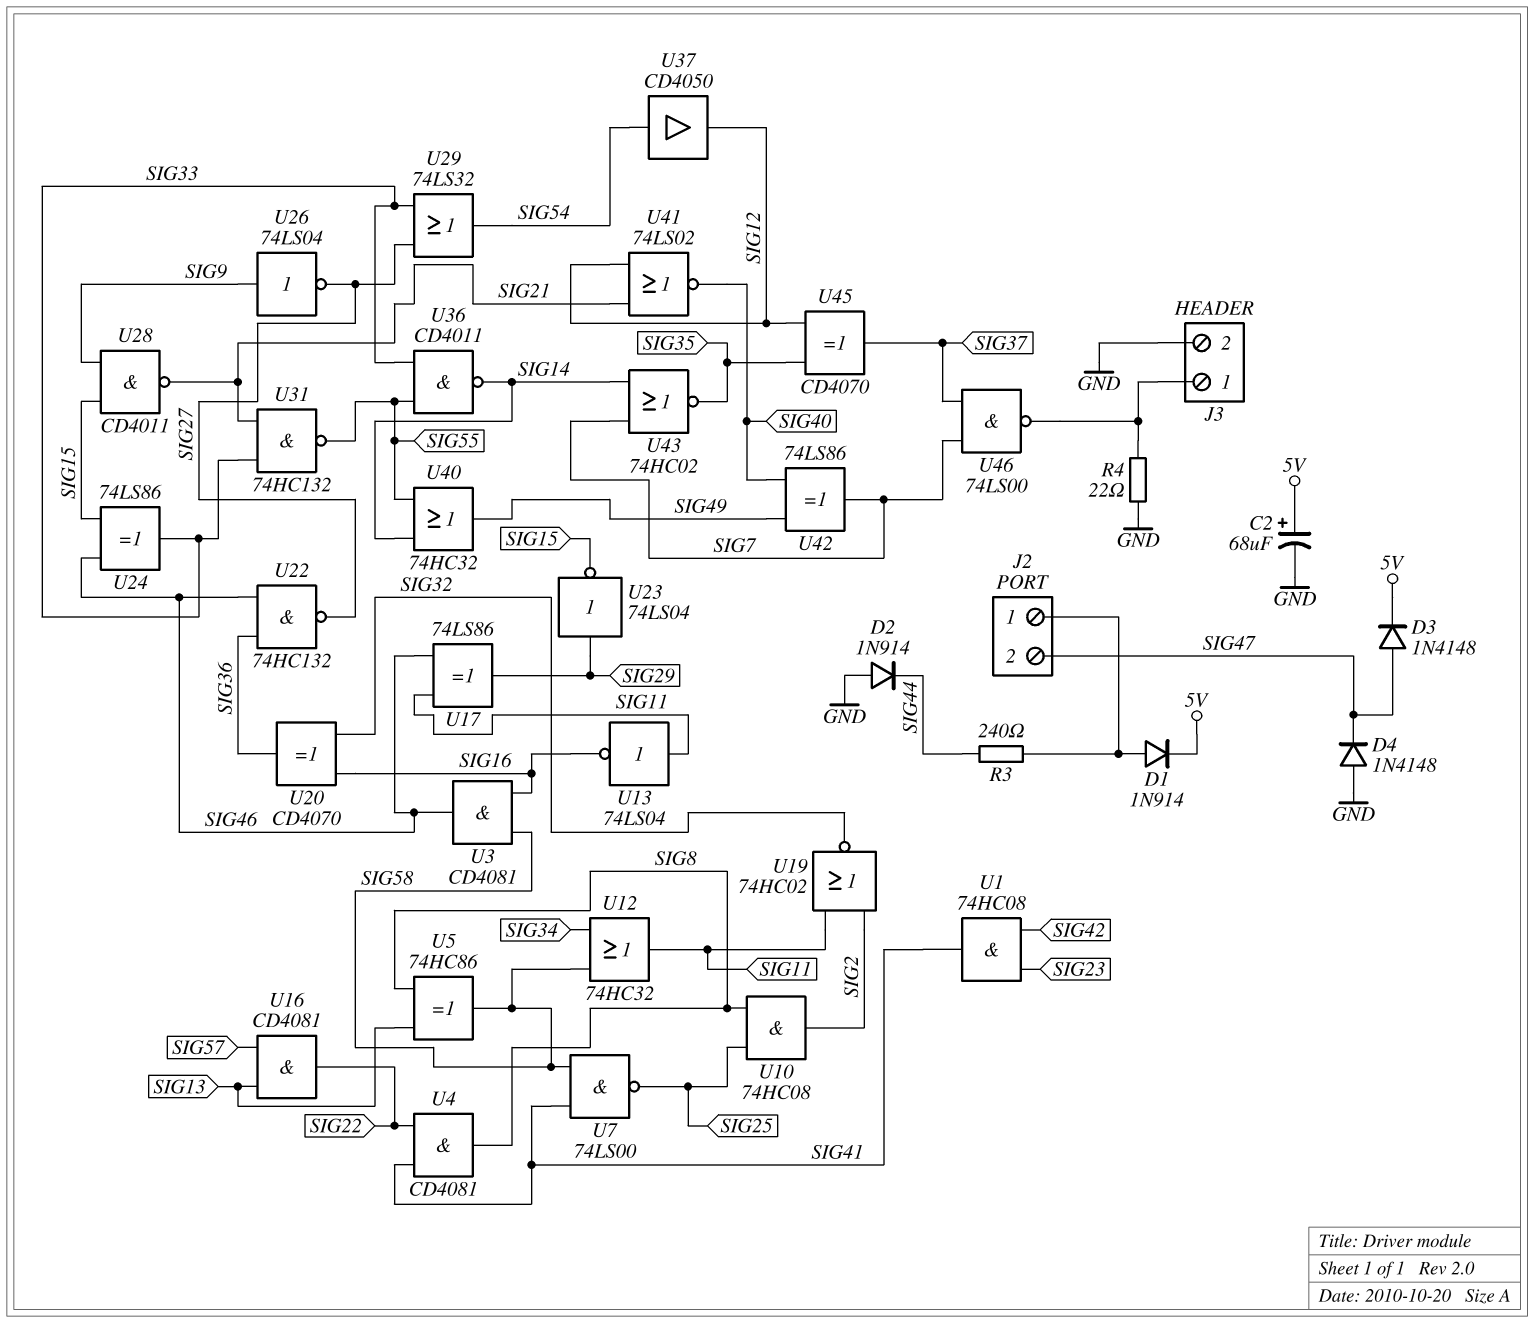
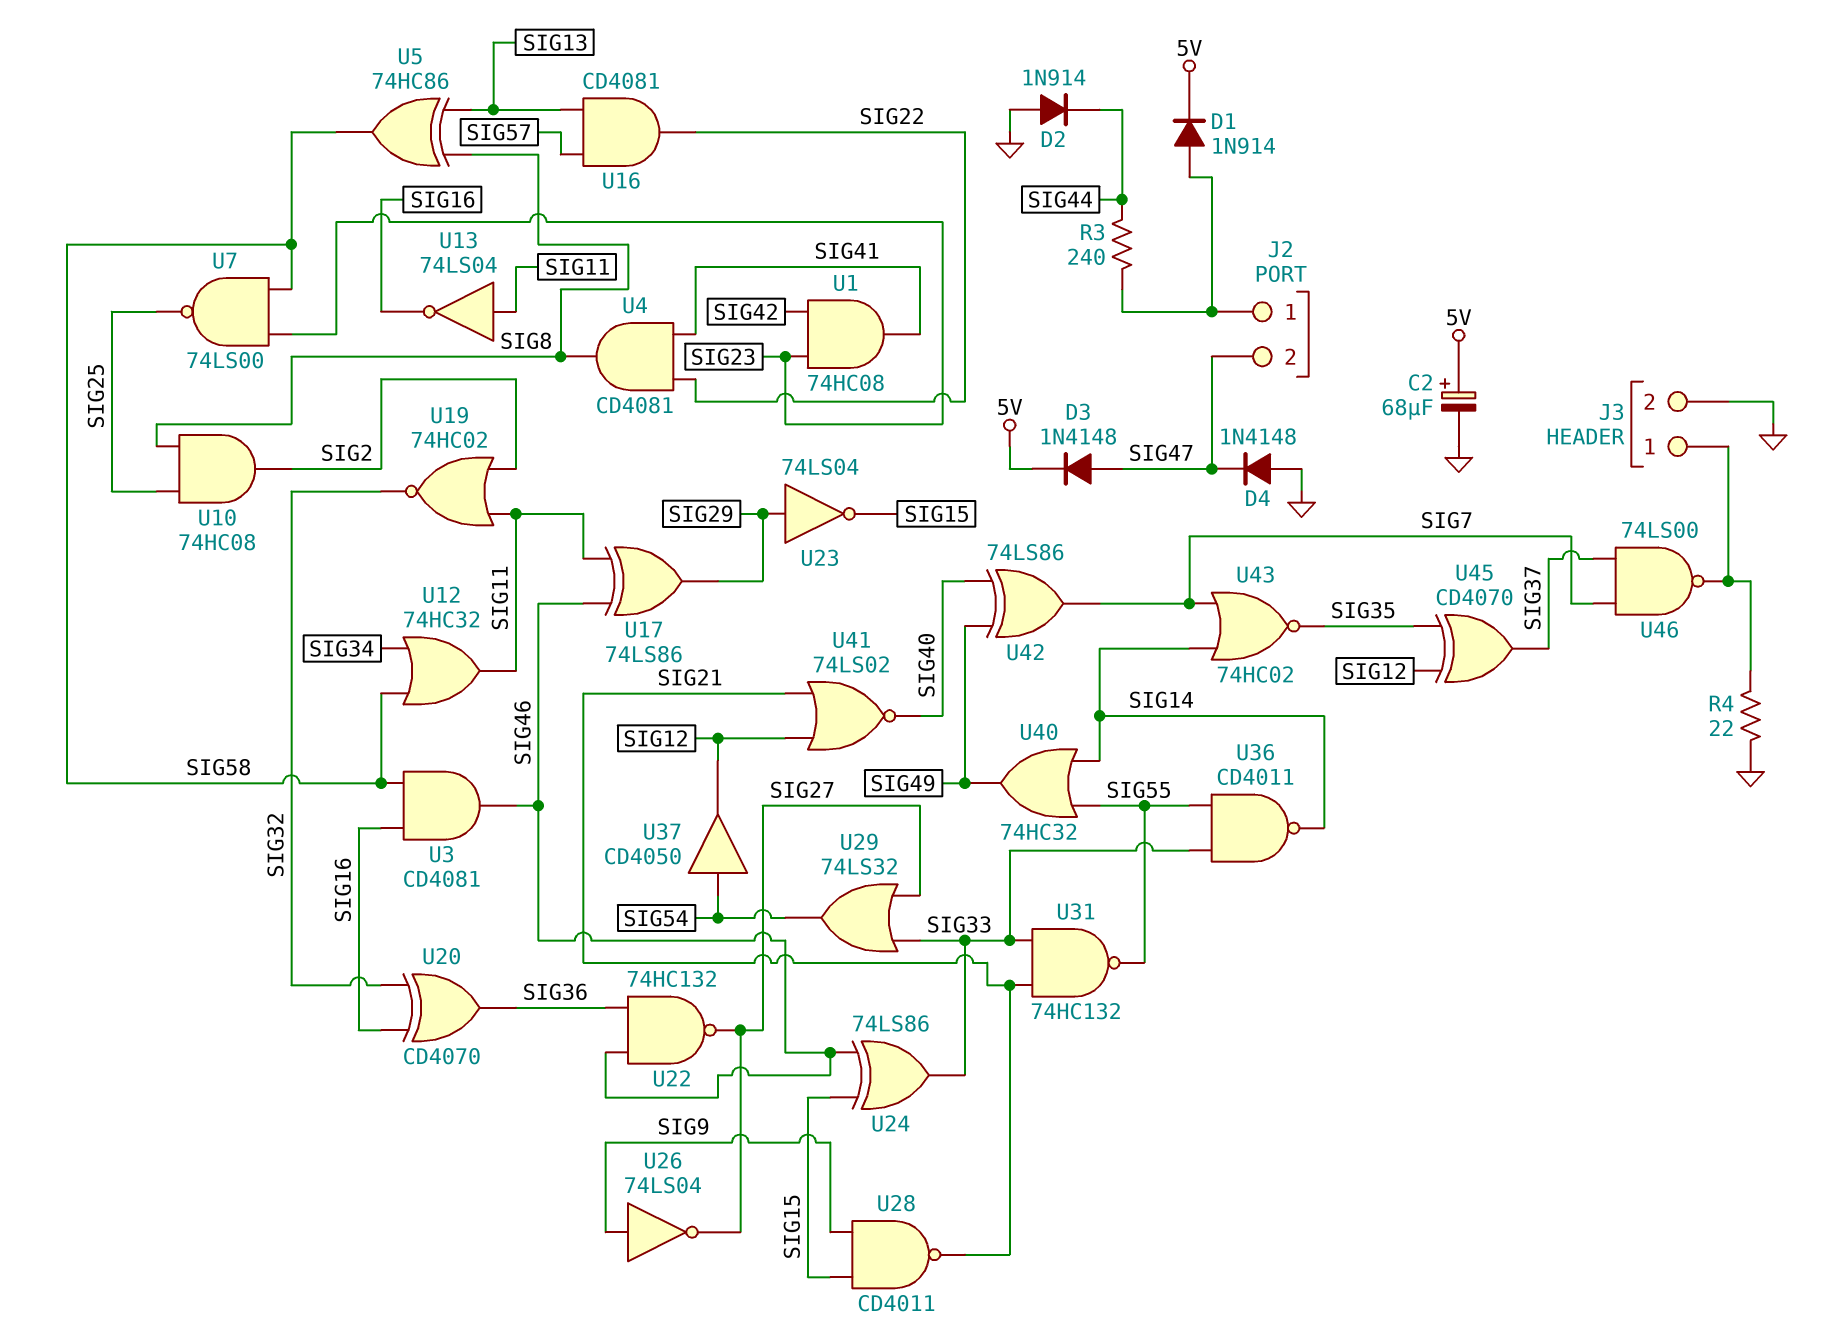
U7: NAND 74LS00 (in SIG41, in SIG58, out SIG25) -> NAND 74LS00 (in SIG23, in SIG58, out SIG25)

